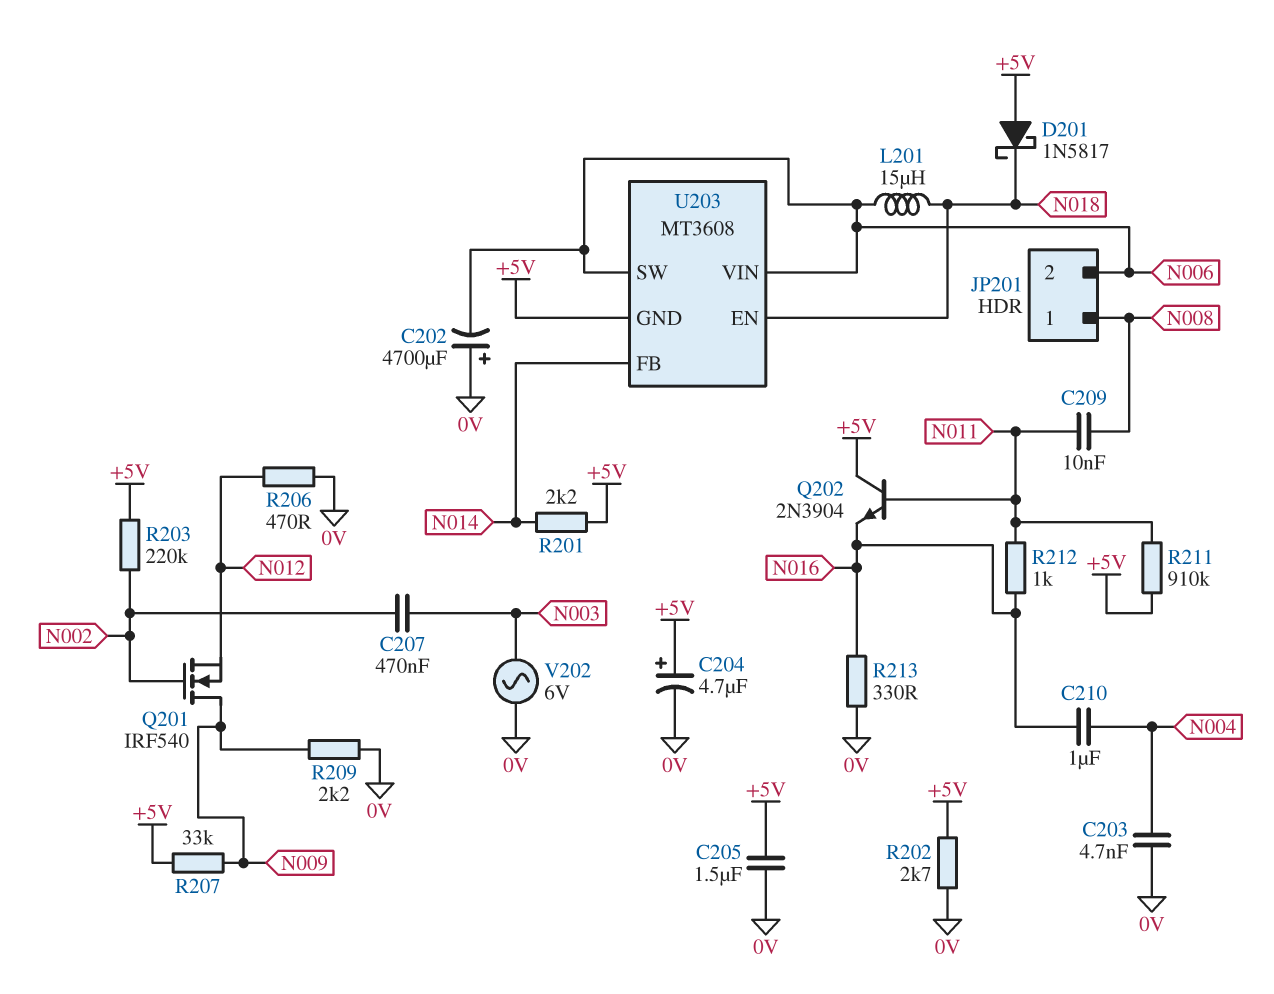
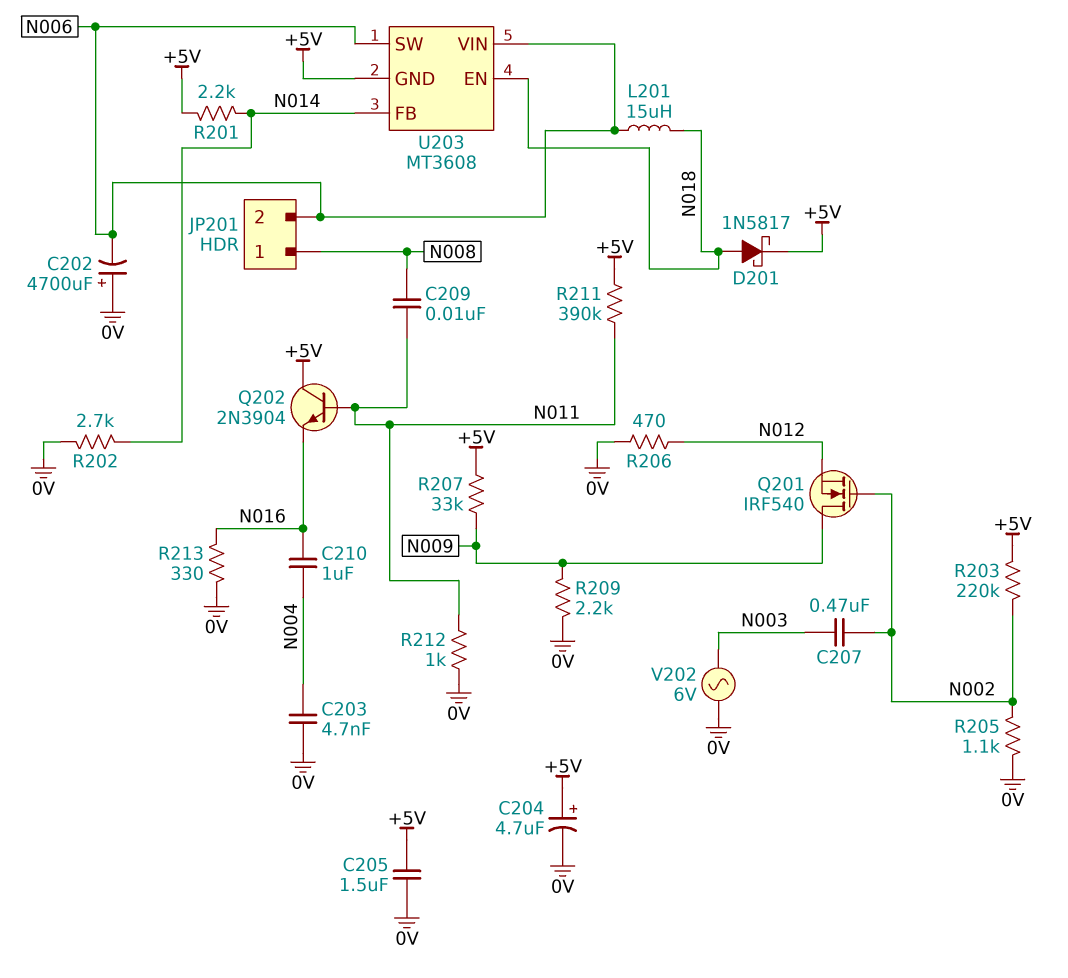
D201: schottky 1N5817 (A +5V, K N018) -> schottky 1N5817 (A N018, K +5V)
R202: 2.7k (+5V, 0V) -> 2.7k (0V, N014)
R205: none -> 1.1k (0V, N002)
R211: 910k (+5V, N011) -> 390k (+5V, N011)
R212: 1k (N011, N016) -> 1k (0V, N011)

